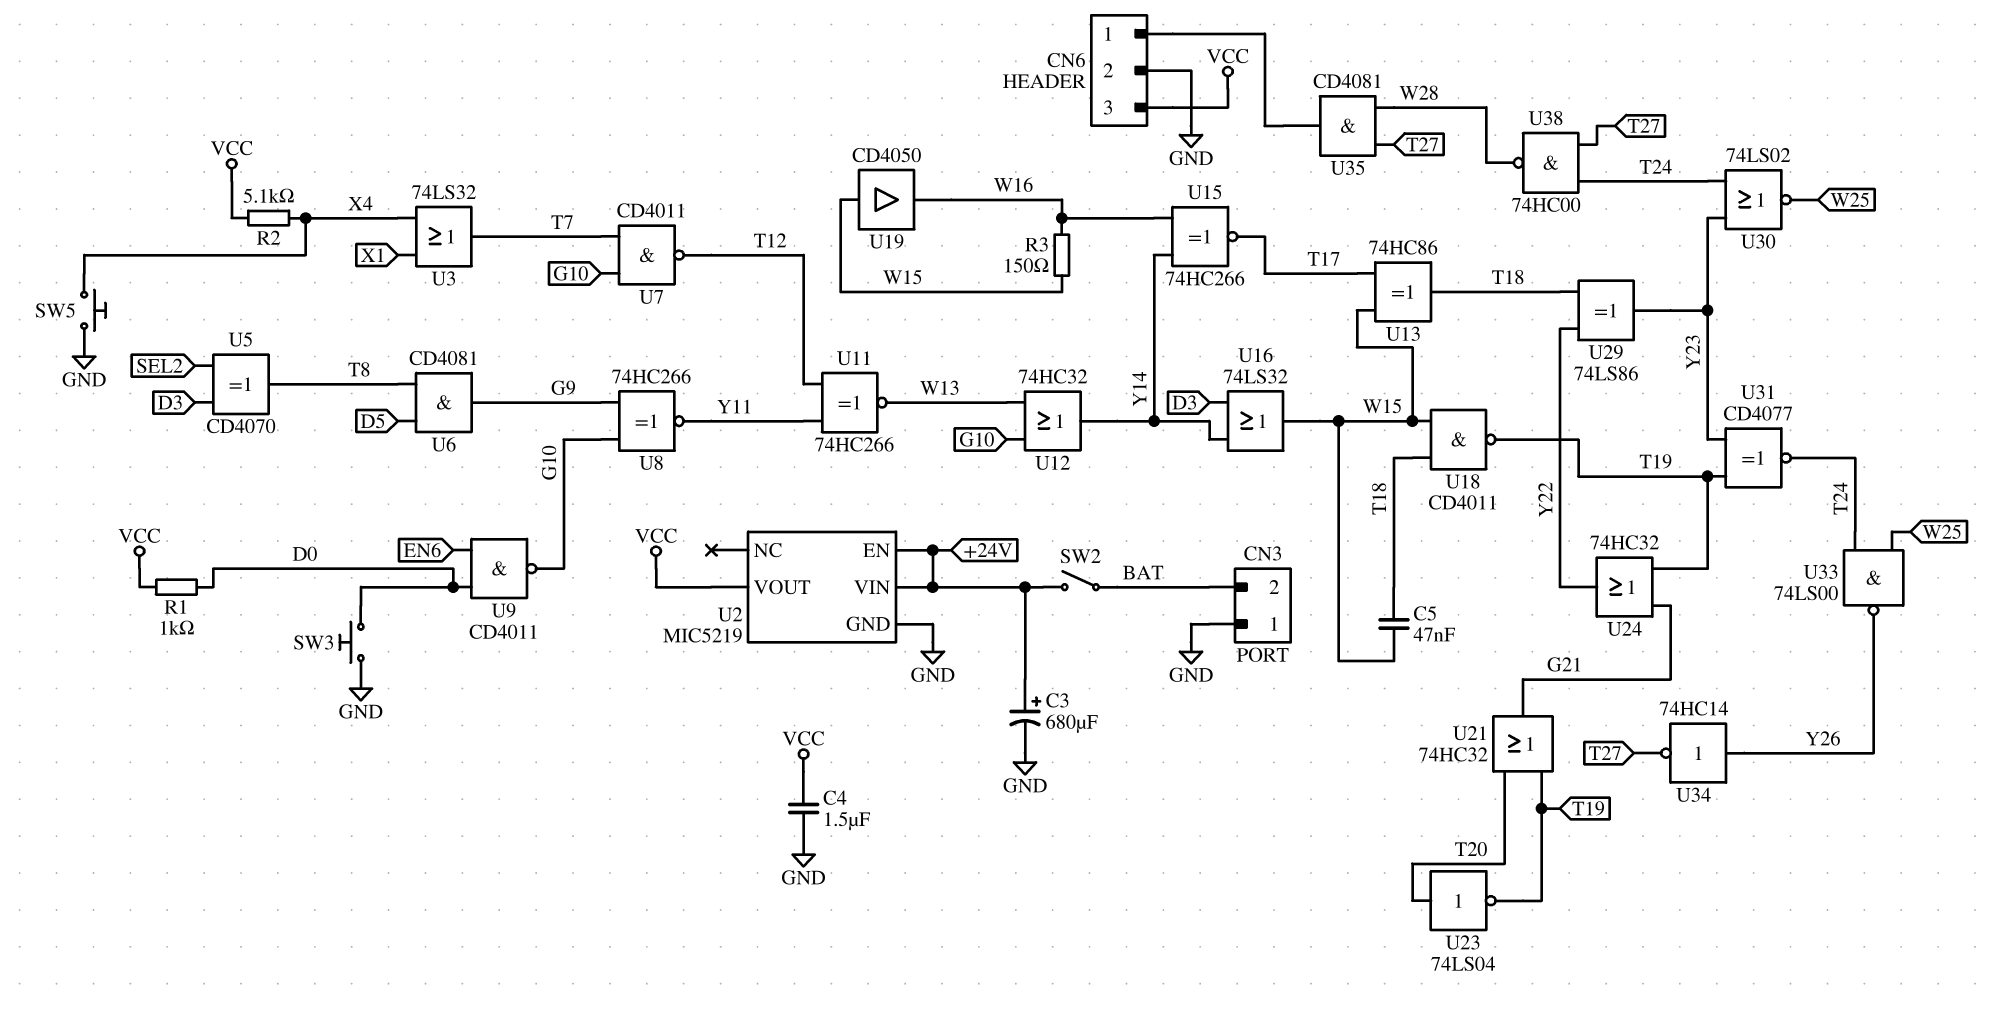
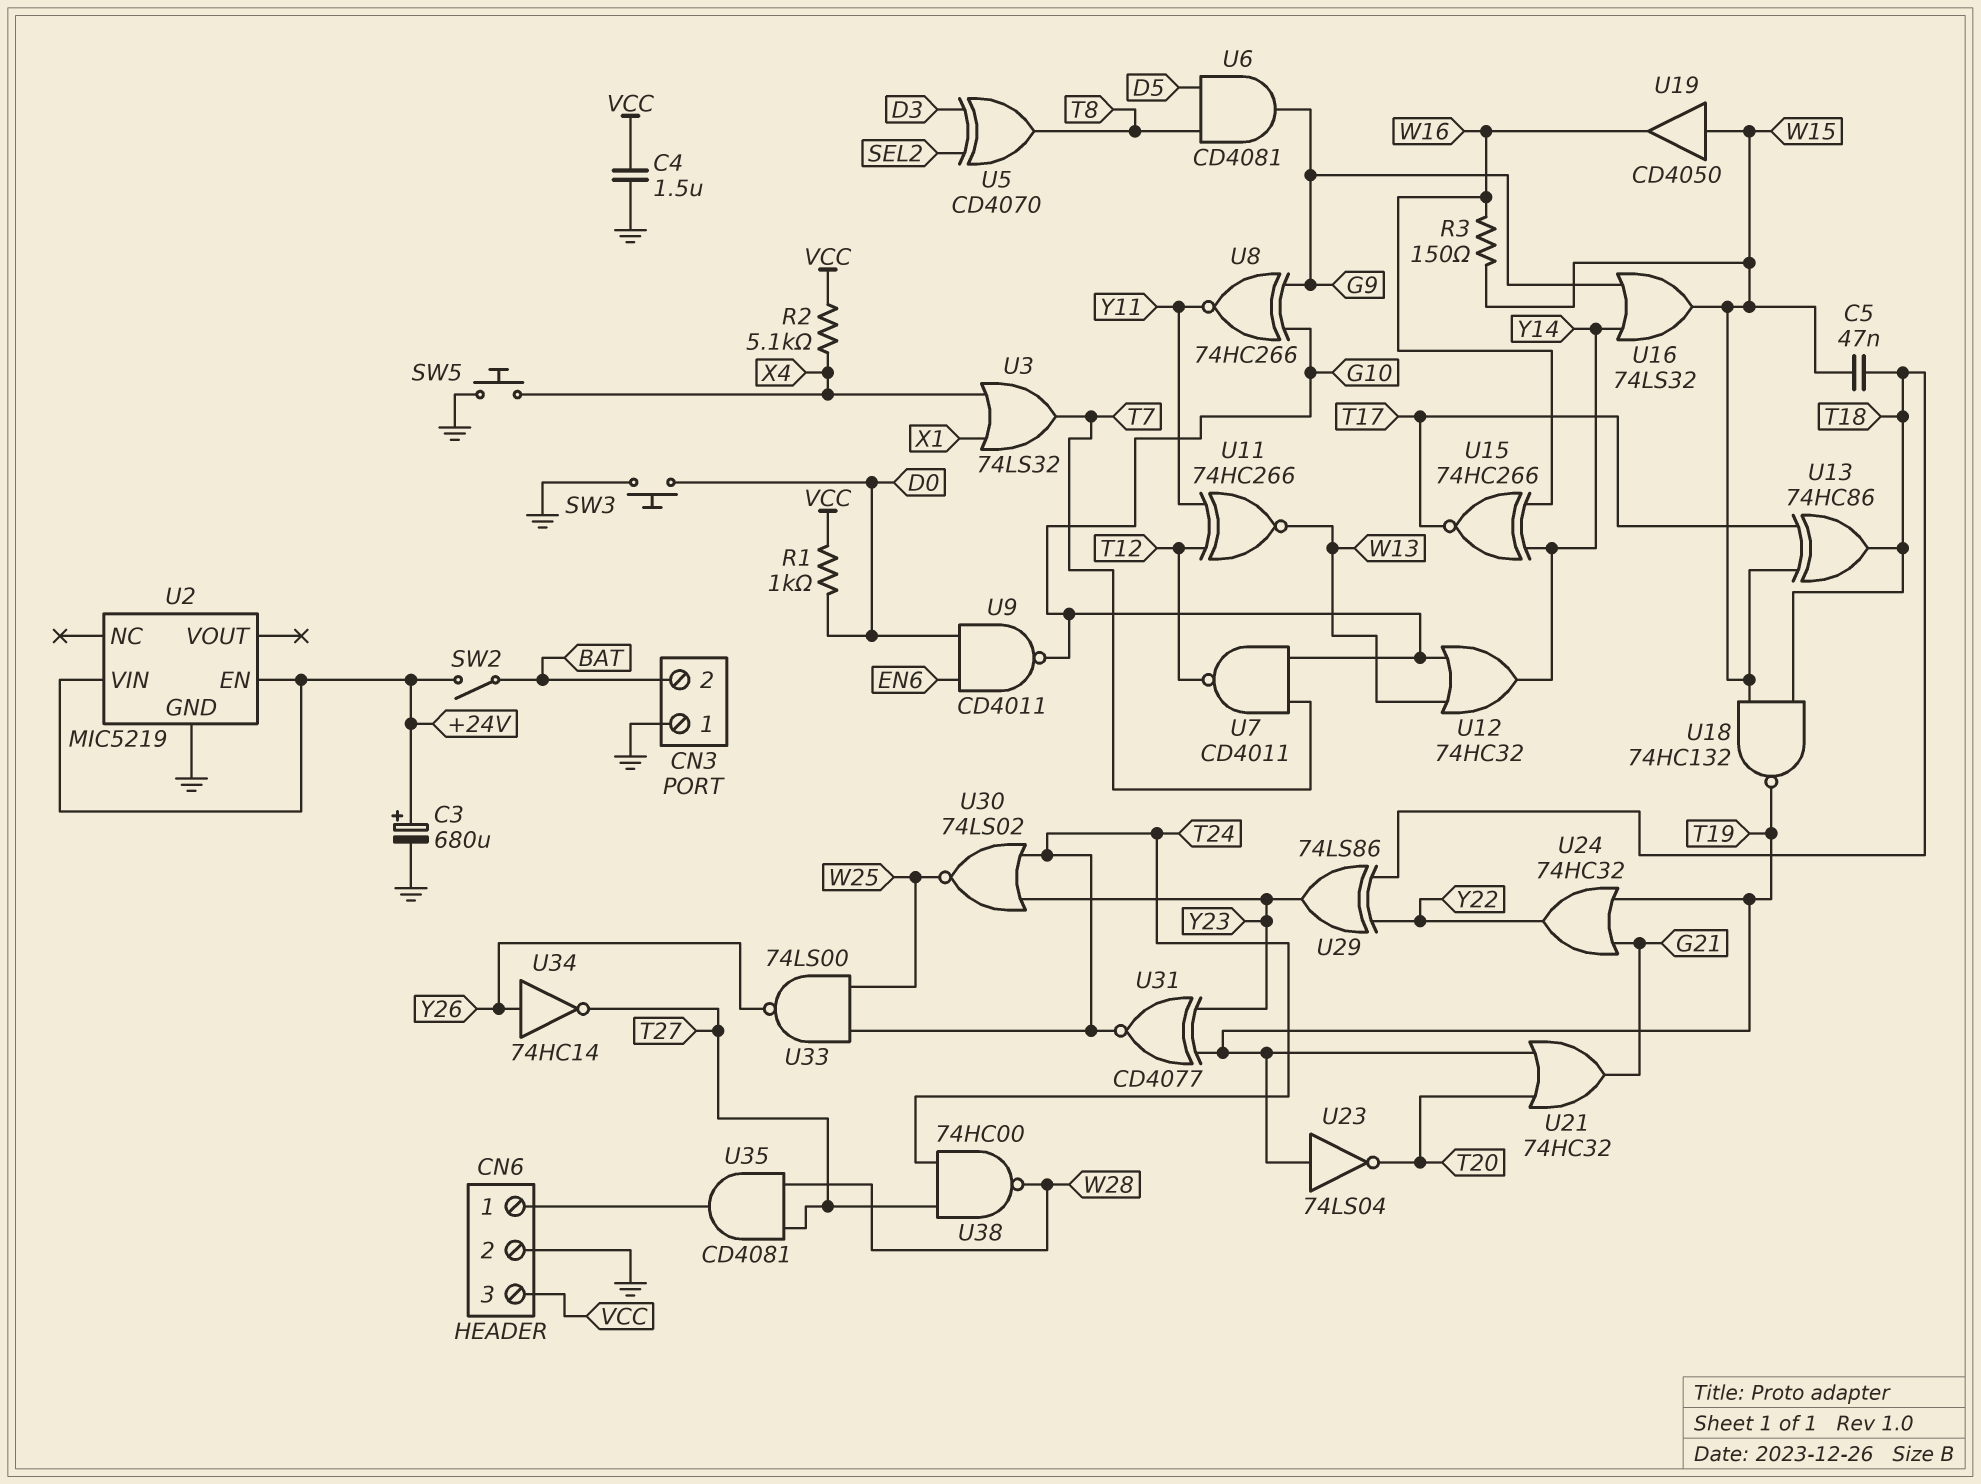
U2 pin VOUT: VCC -> none
U16: OR 74LS32 (in D3, in Y14, out W15) -> OR 74LS32 (in G9, in Y14, out W15)
U18: NAND CD4011 (in T18, in W15, out T19) -> NAND 74HC132 (in T18, in W15, out T19)
U23: NOT 74LS04 (in T20, out T19) -> NOT 74LS04 (in T19, out T20)

